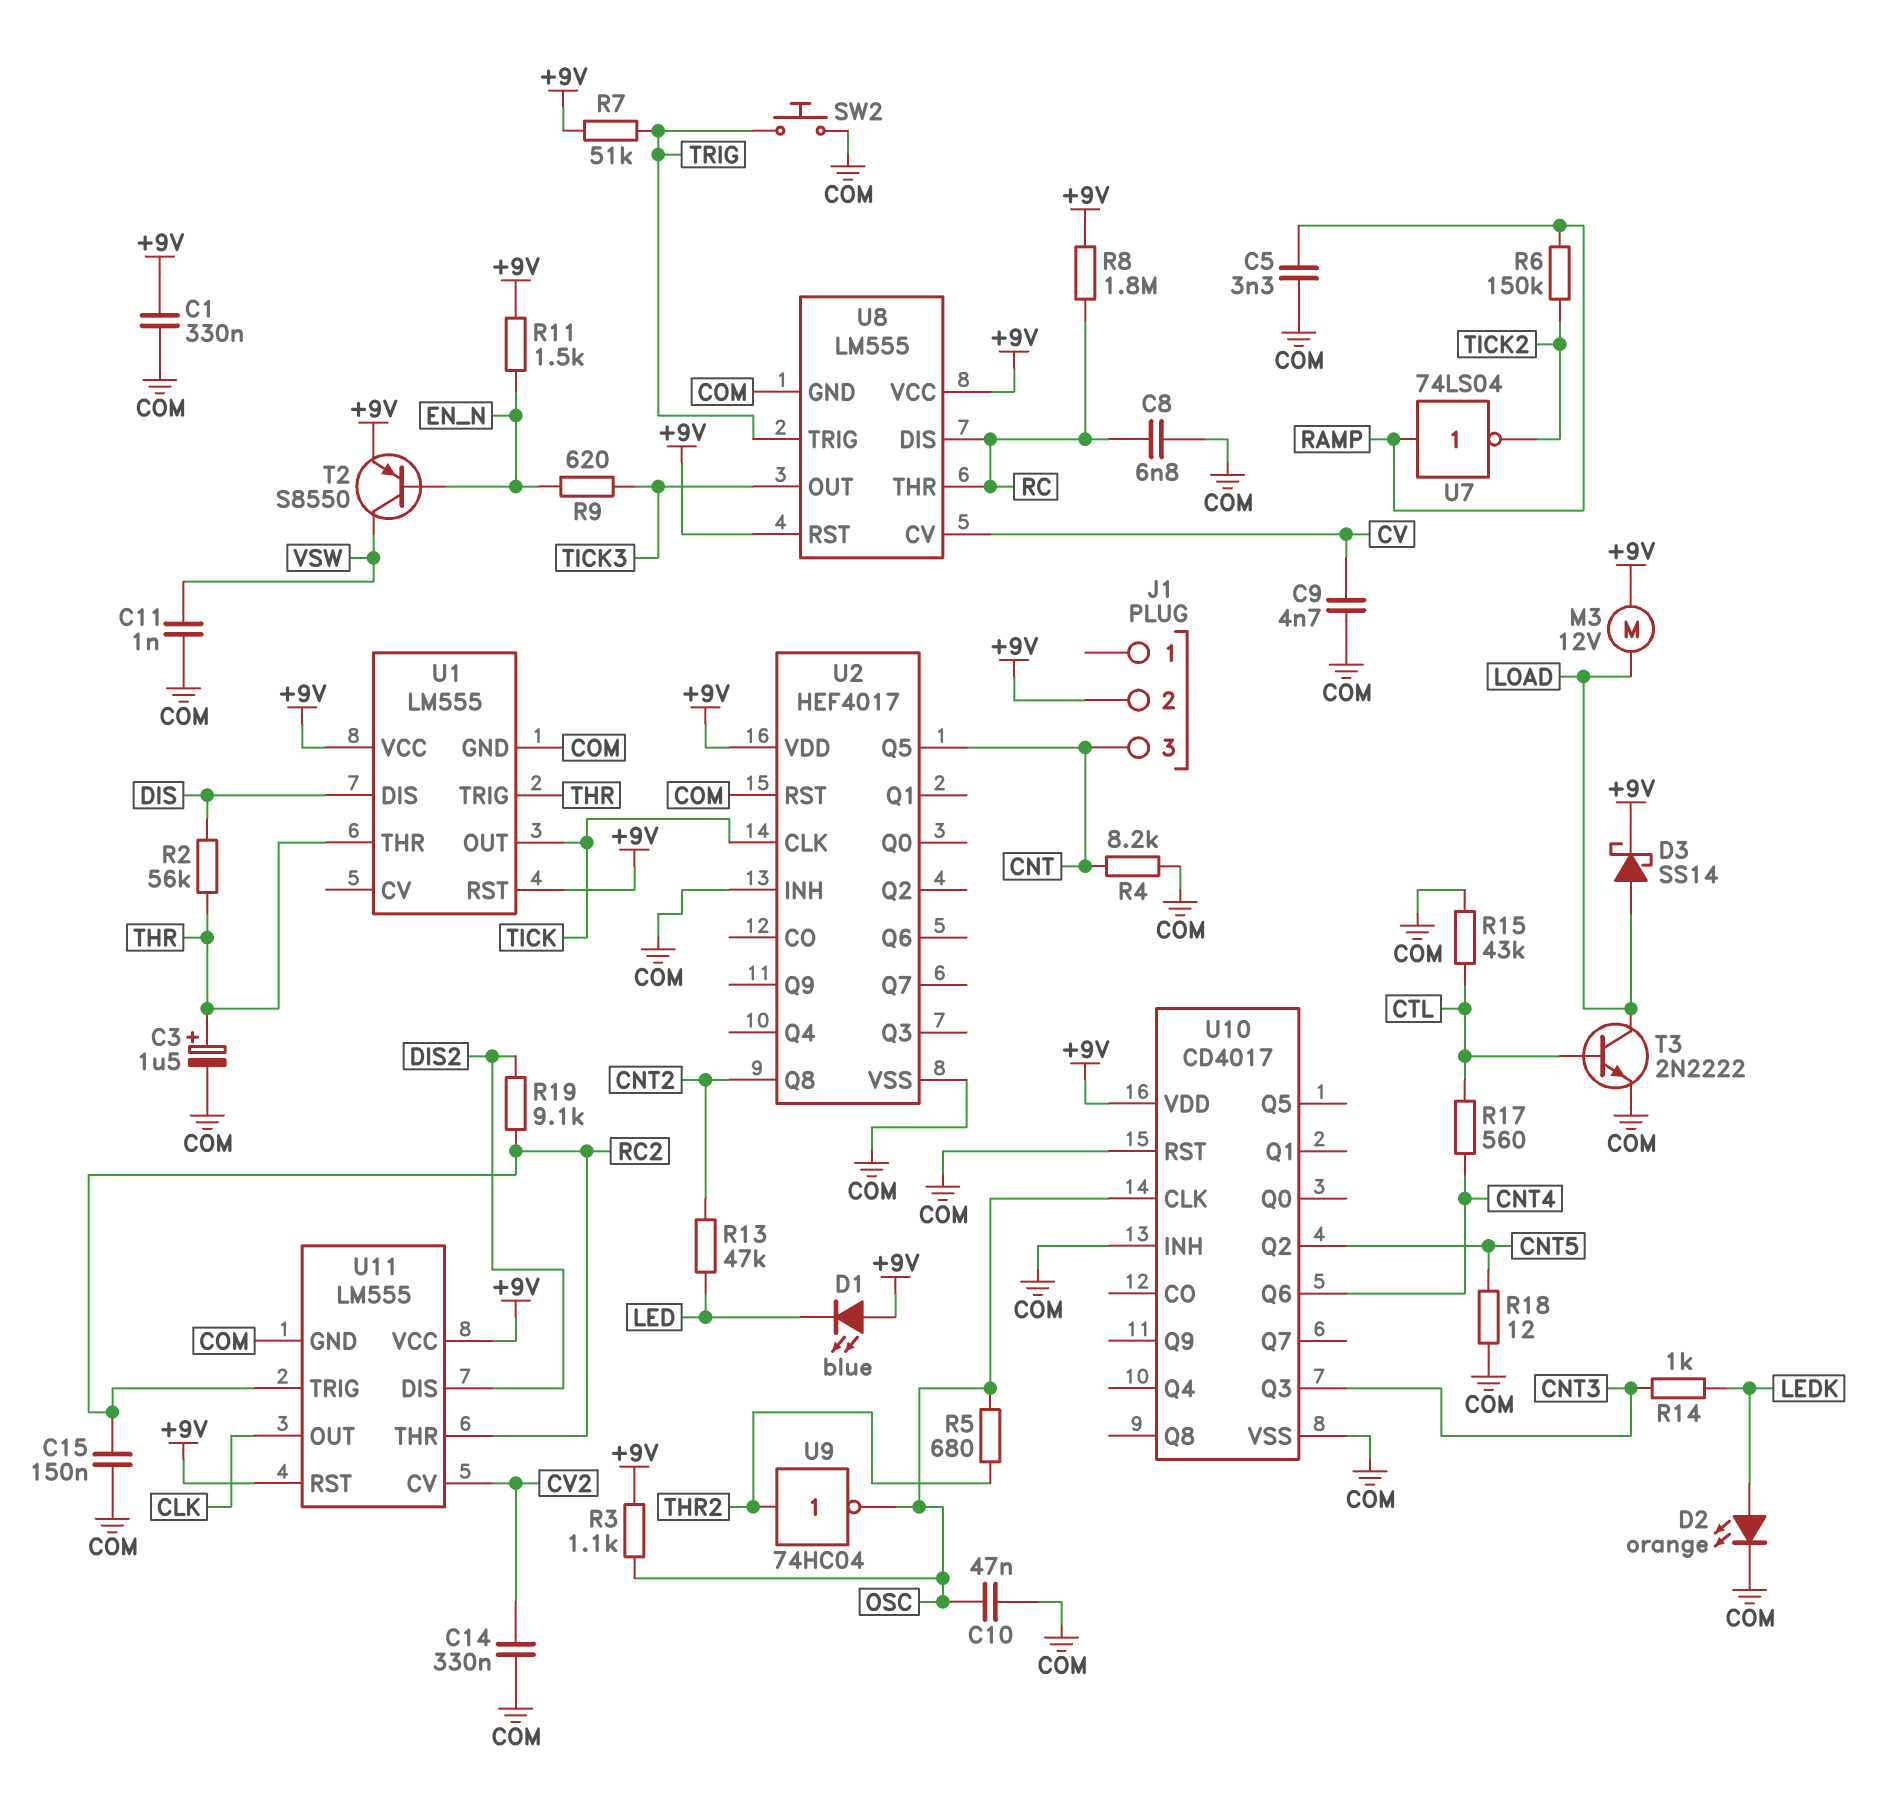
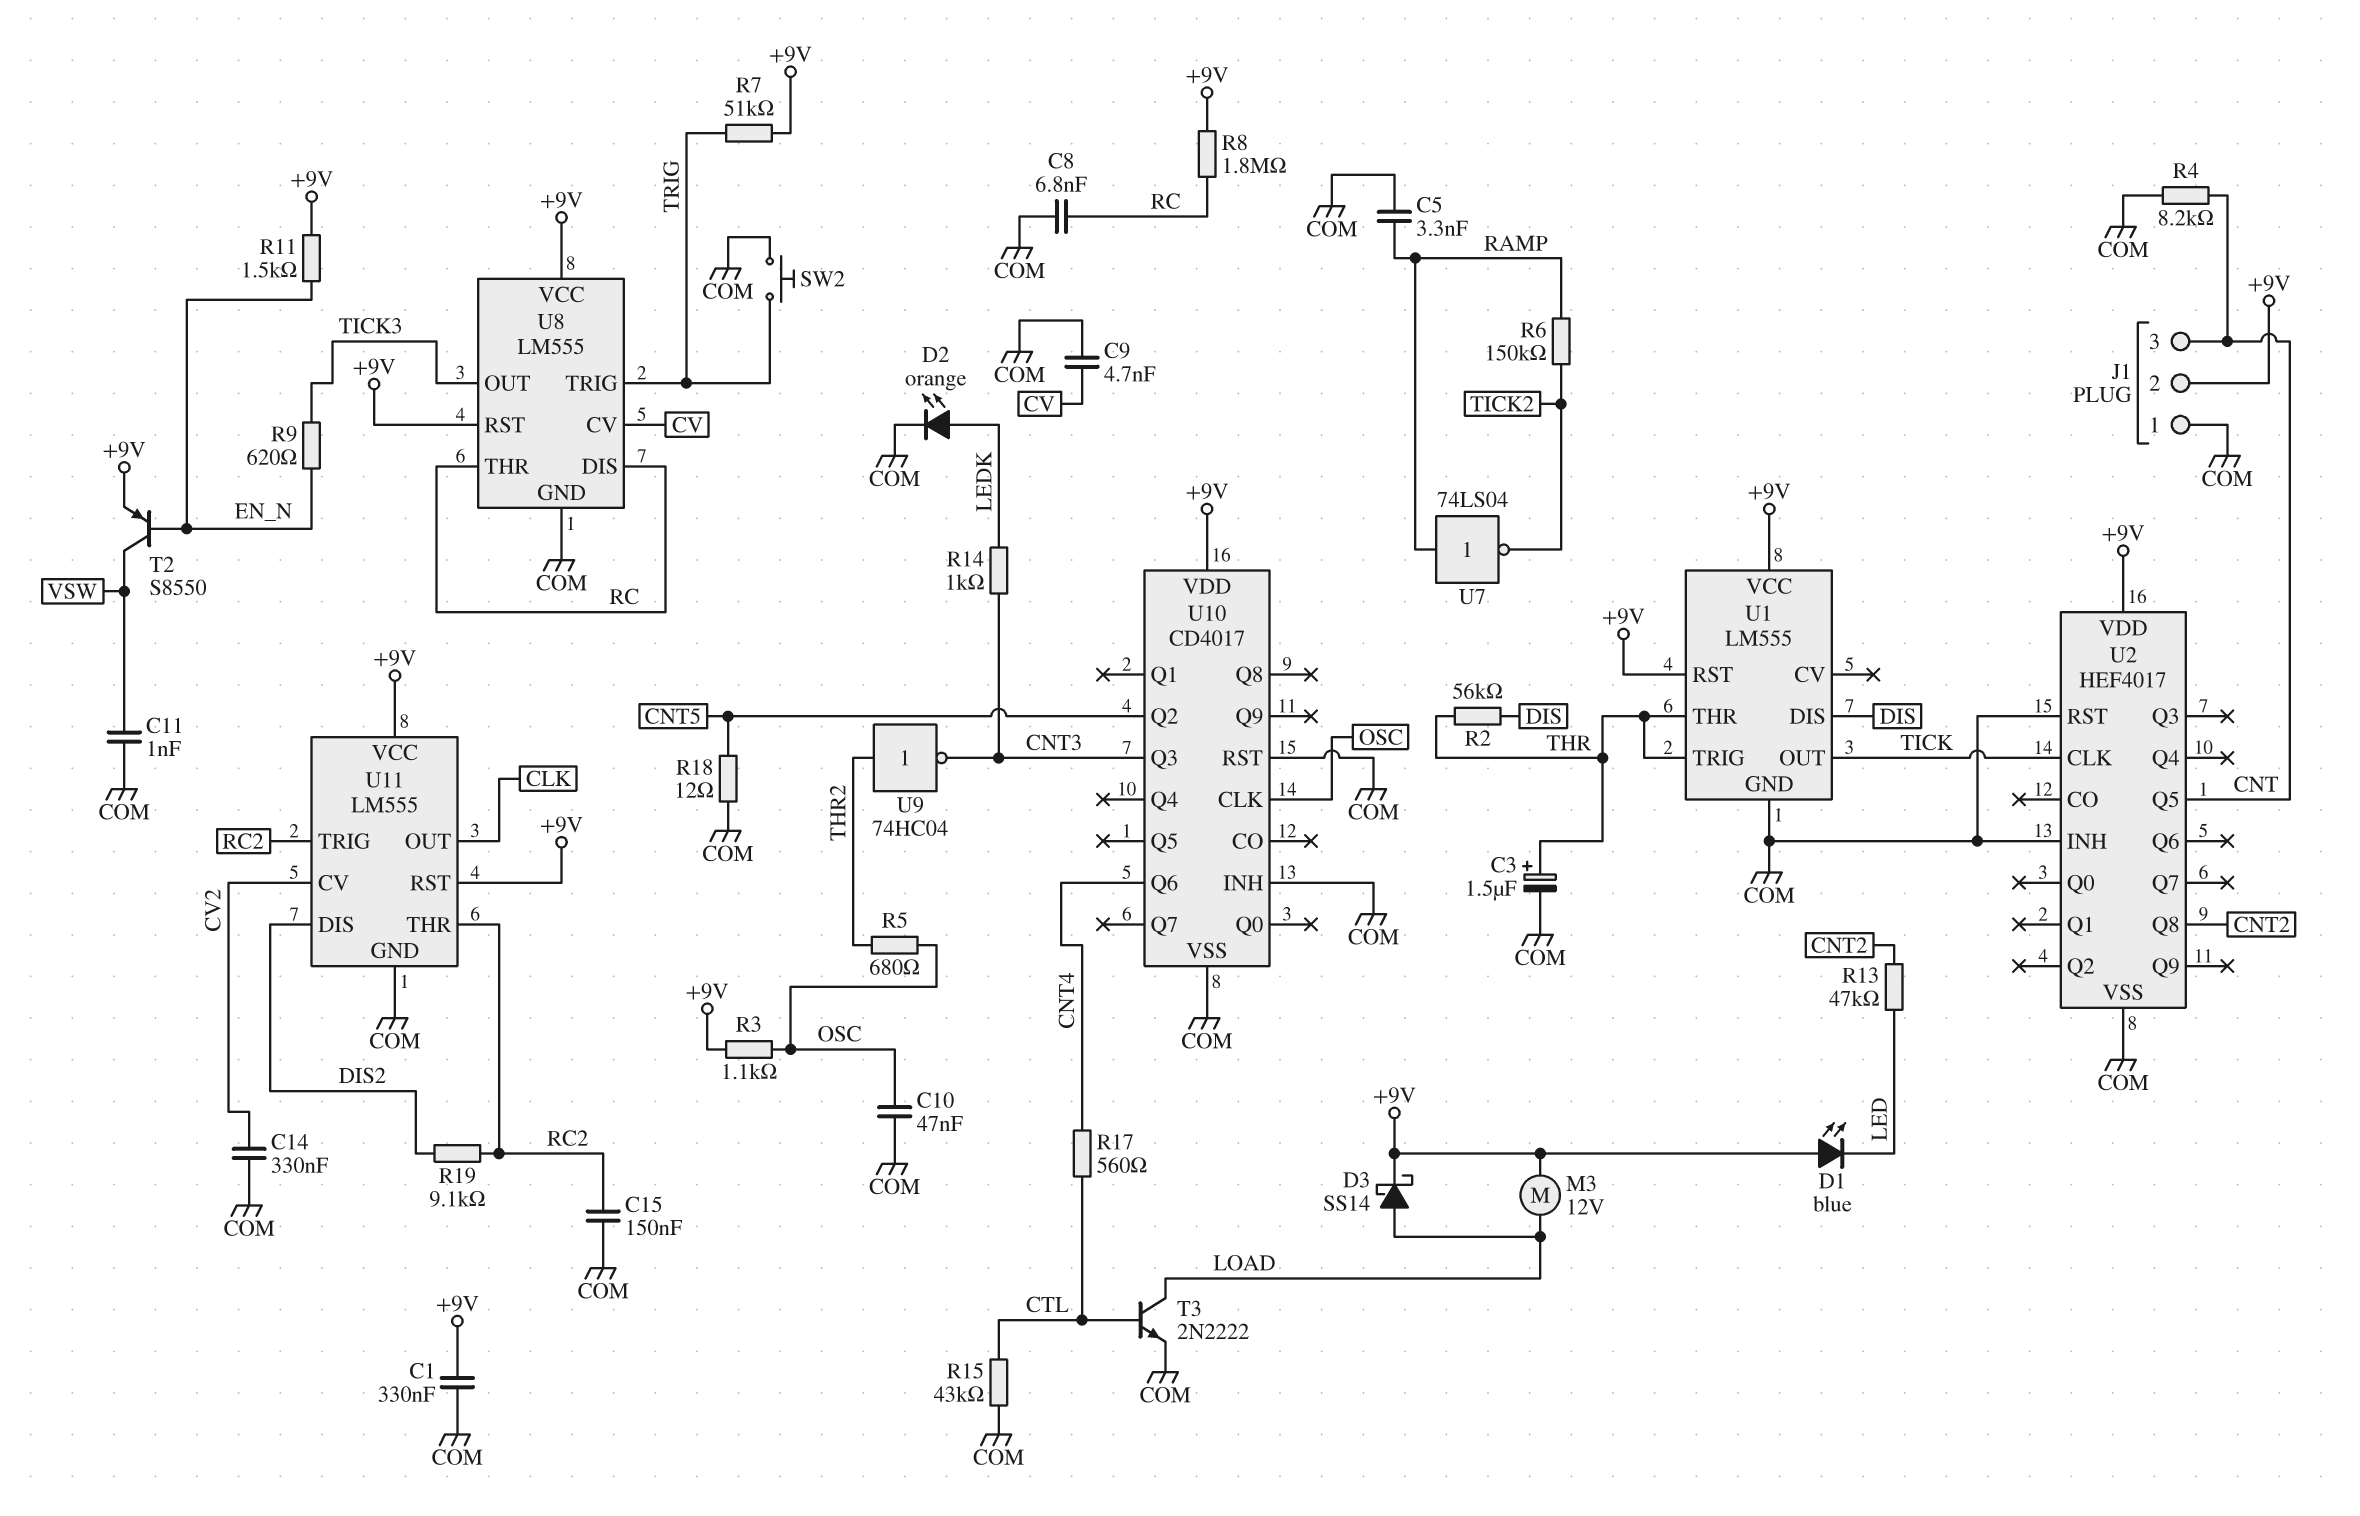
J1 pin 1: none -> COM
U9: NOT 74HC04 (in THR2, out OSC) -> NOT 74HC04 (in THR2, out CNT3)

